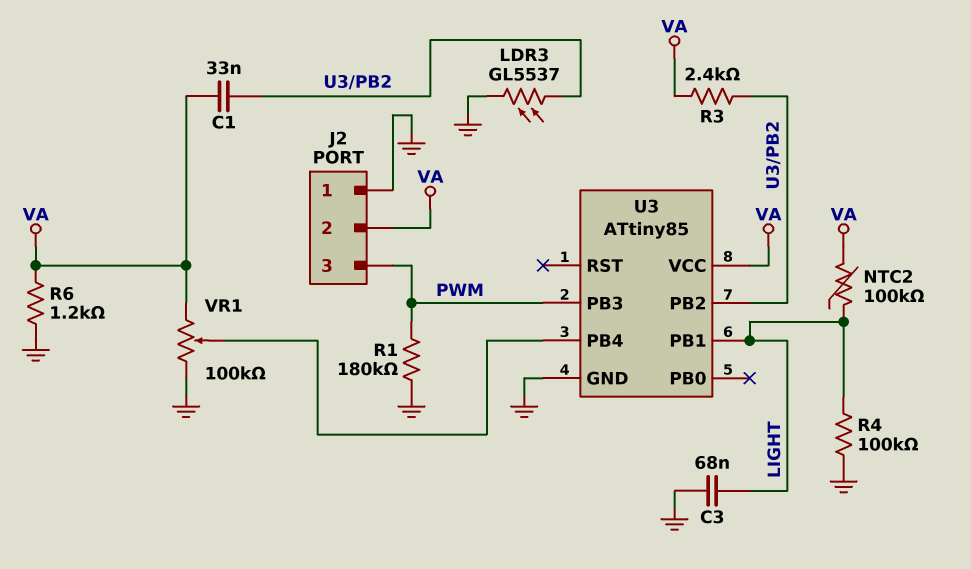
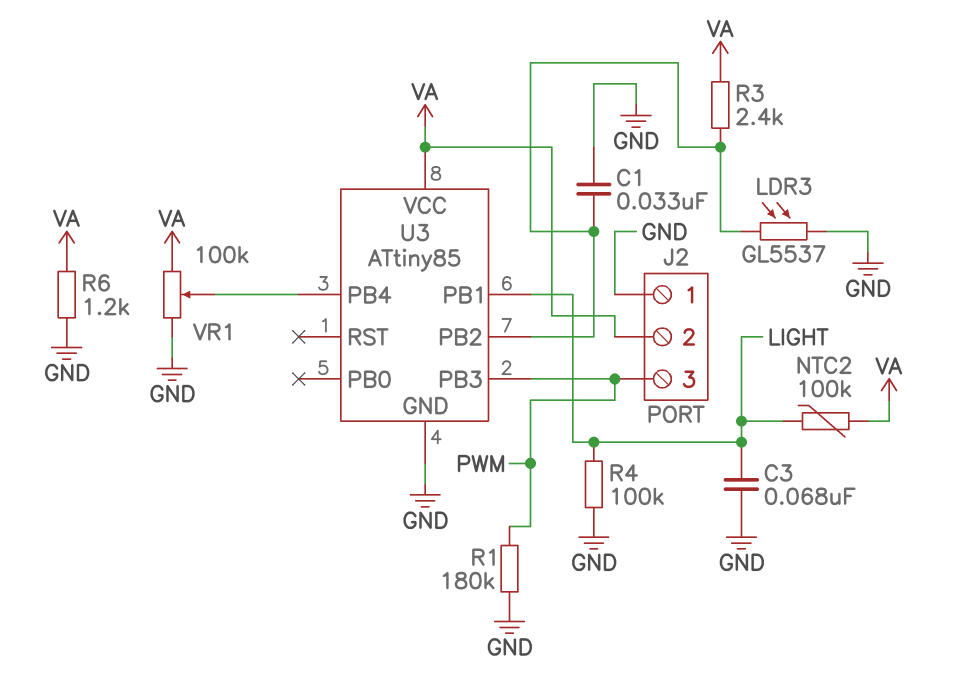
C1: 33nF (U3/PB2, VA) -> 33nF (GND, U3/PB2)

